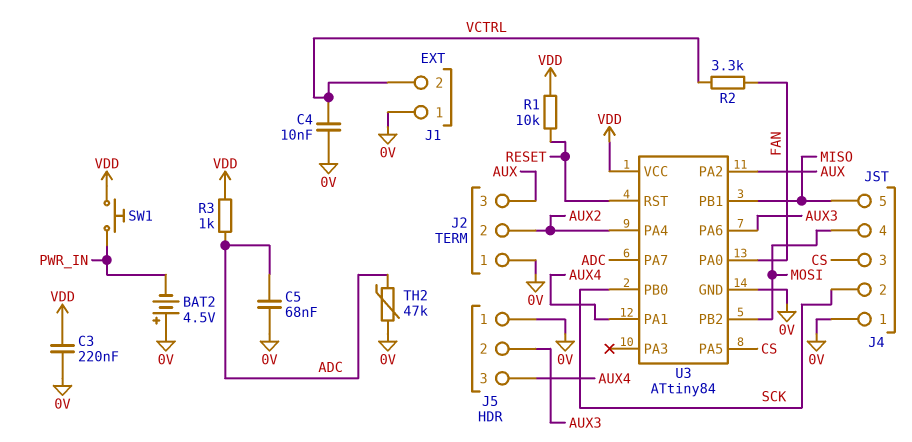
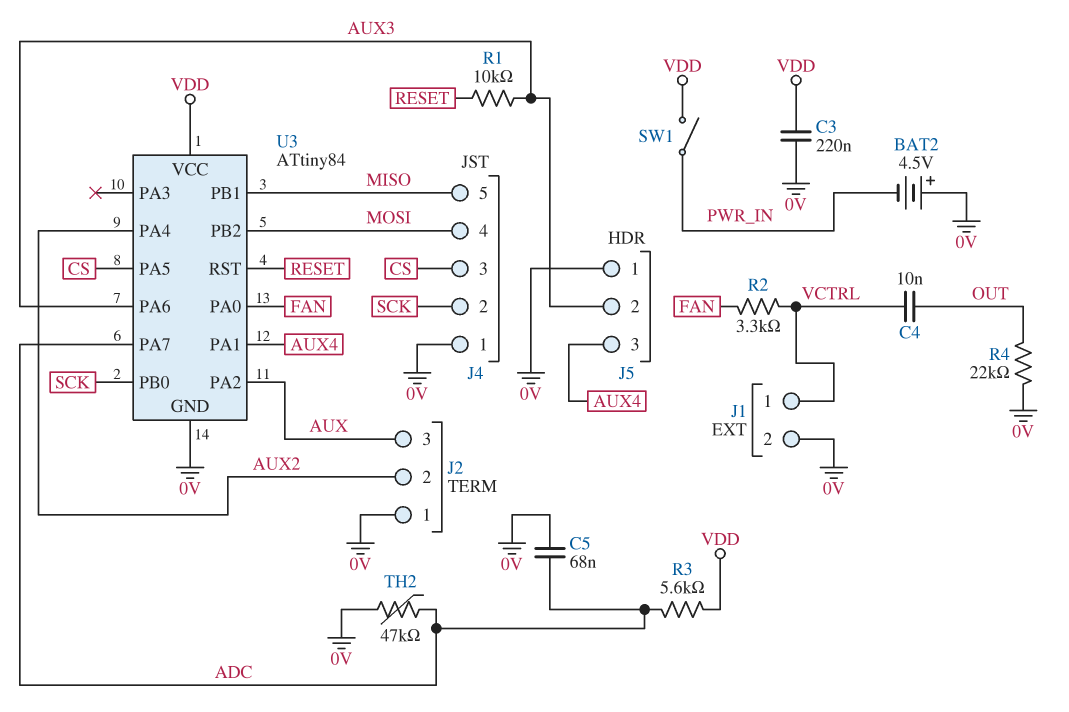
C4: 10nF (0V, VCTRL) -> 10nF (OUT, VCTRL)
J1 pin 1: 0V -> VCTRL
J1 pin 2: VCTRL -> 0V
R1: 10k (RESET, VDD) -> 10k (AUX3, RESET)
R3: 1k (ADC, VDD) -> 5.6k (ADC, VDD)
R4: none -> 22k (0V, OUT)
SW1: button (PWR_IN, VDD) -> switch (PWR_IN, VDD)

